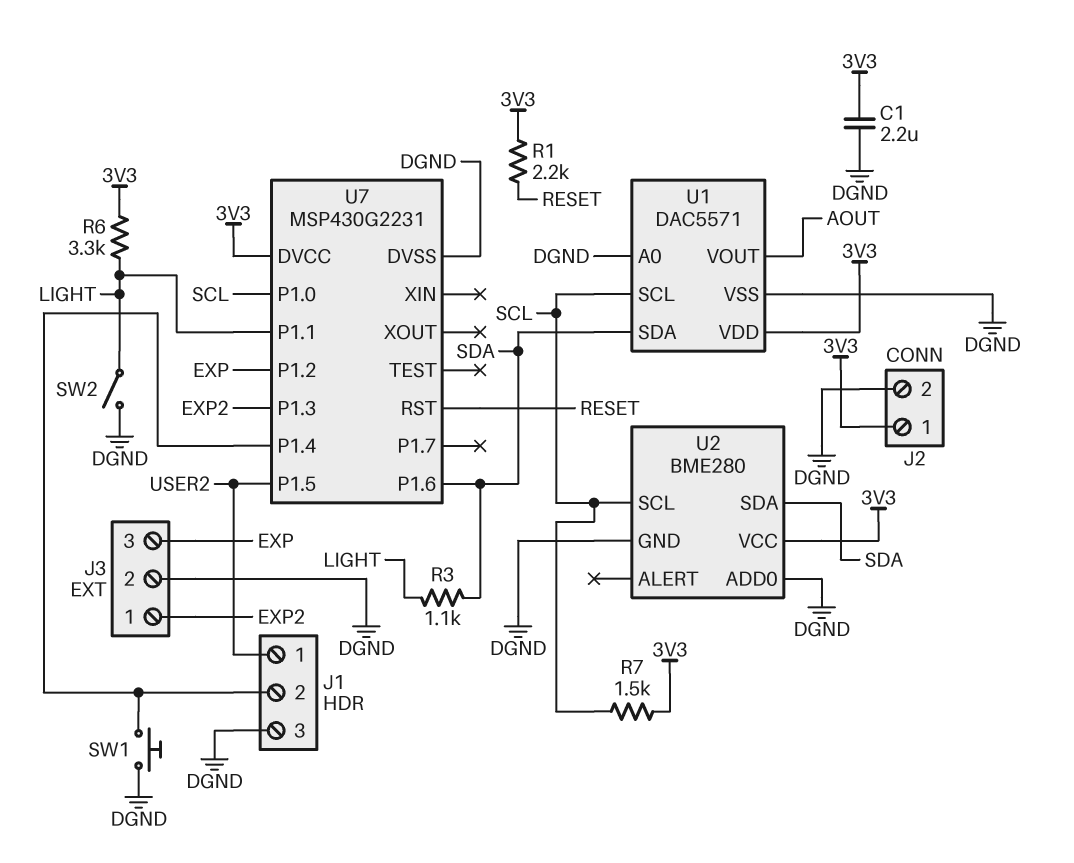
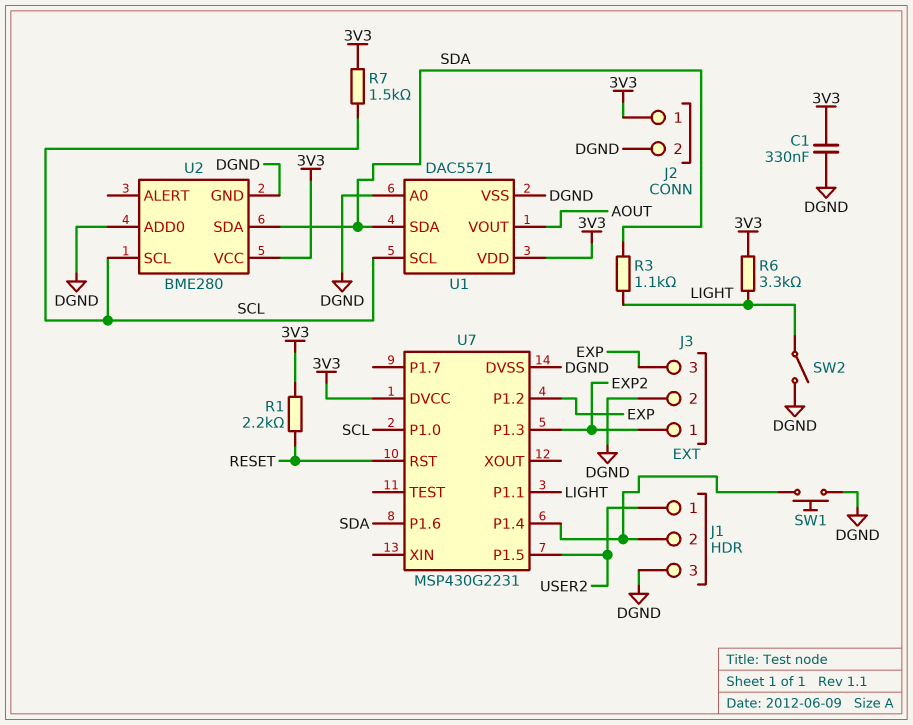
C1: 2.2uF (3V3, DGND) -> 330nF (3V3, DGND)

